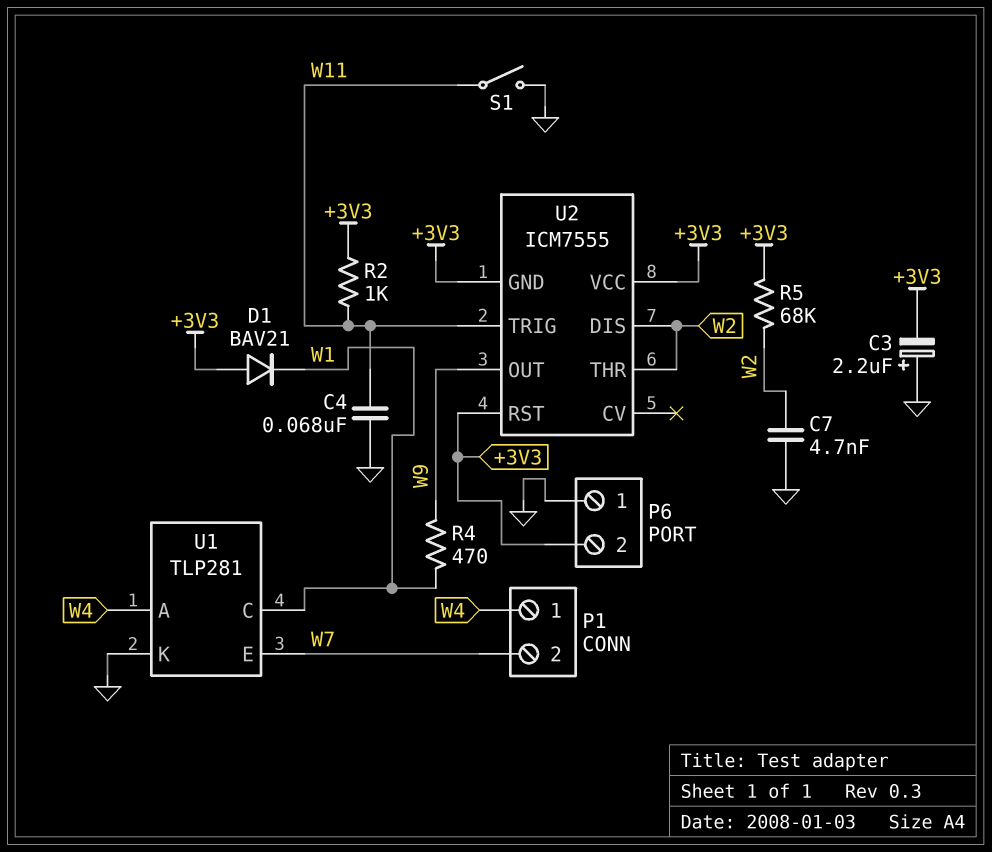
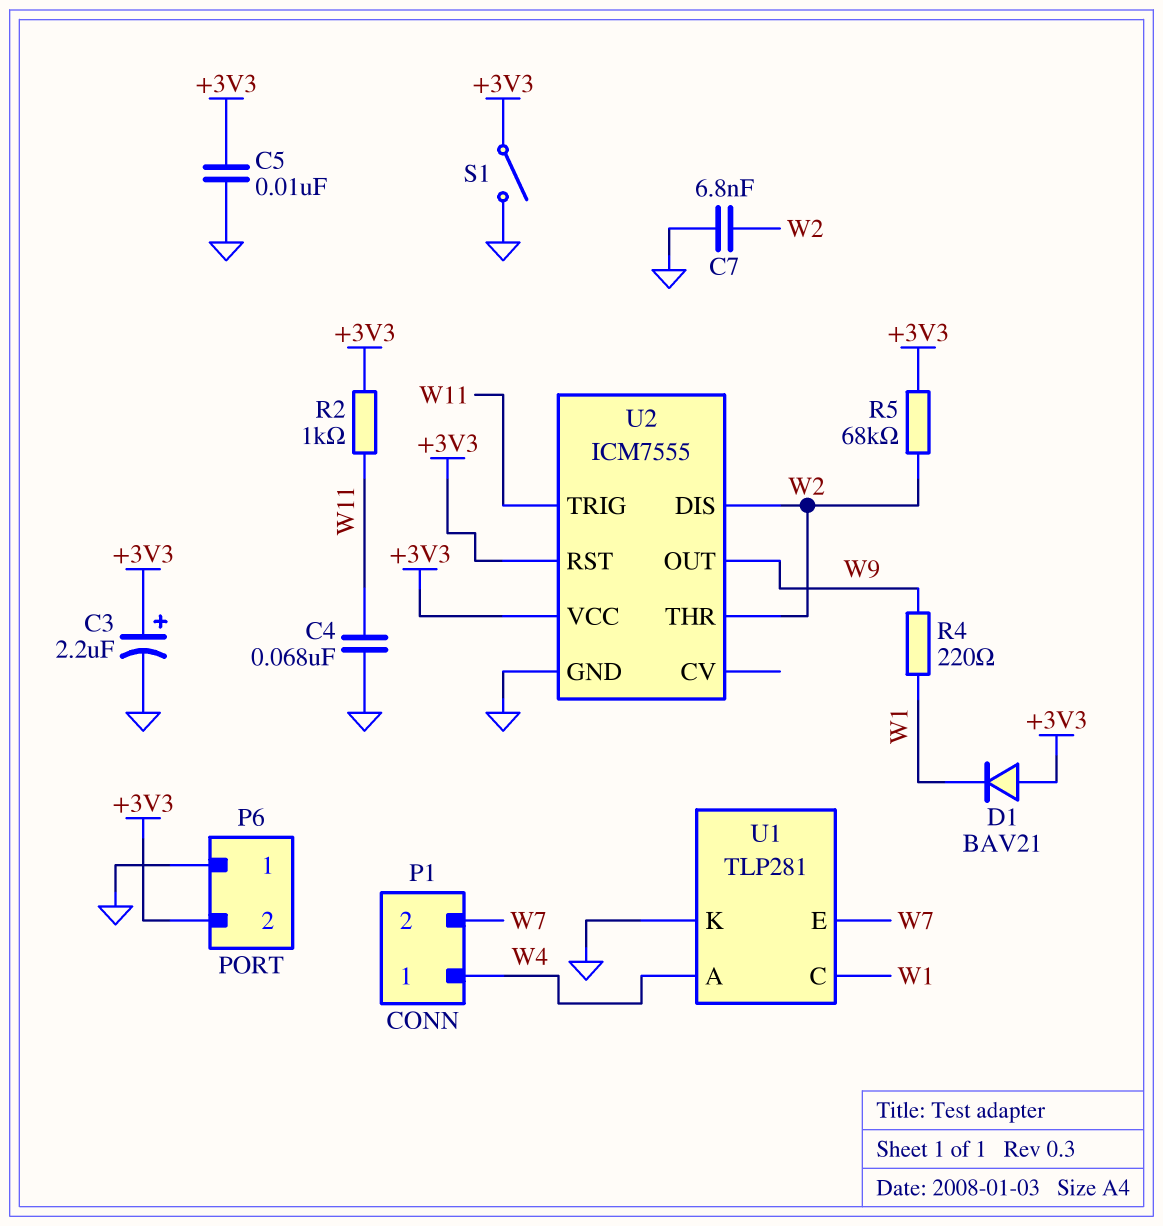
C3: 2.2uF (plus GND, minus +3V3) -> 2.2uF (plus +3V3, minus GND)
C5: none -> 10nF (+3V3, GND)
C7: 4.7nF (GND, W2) -> 6.8nF (GND, W2)
R4: 470 (W1, W9) -> 220 (W1, W9)
S1: switch (GND, W11) -> switch (+3V3, GND)
U2 pin GND: +3V3 -> GND

